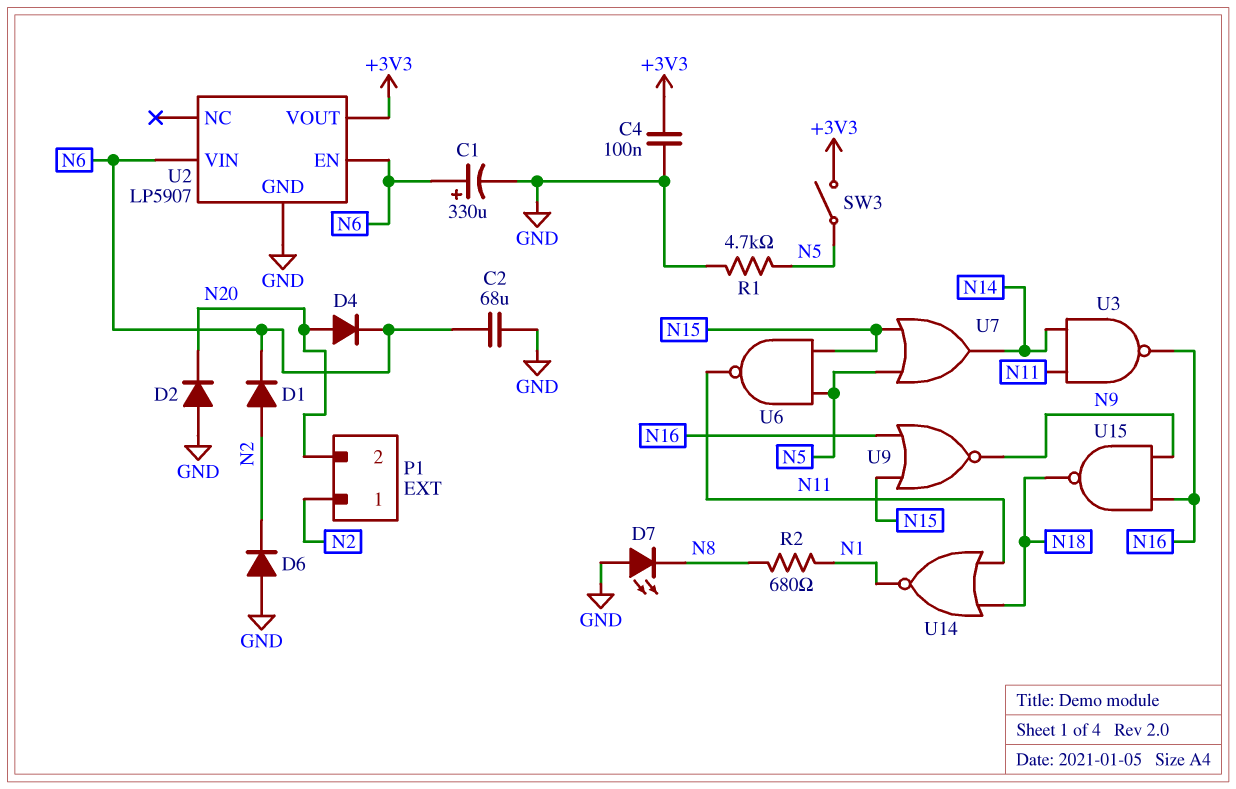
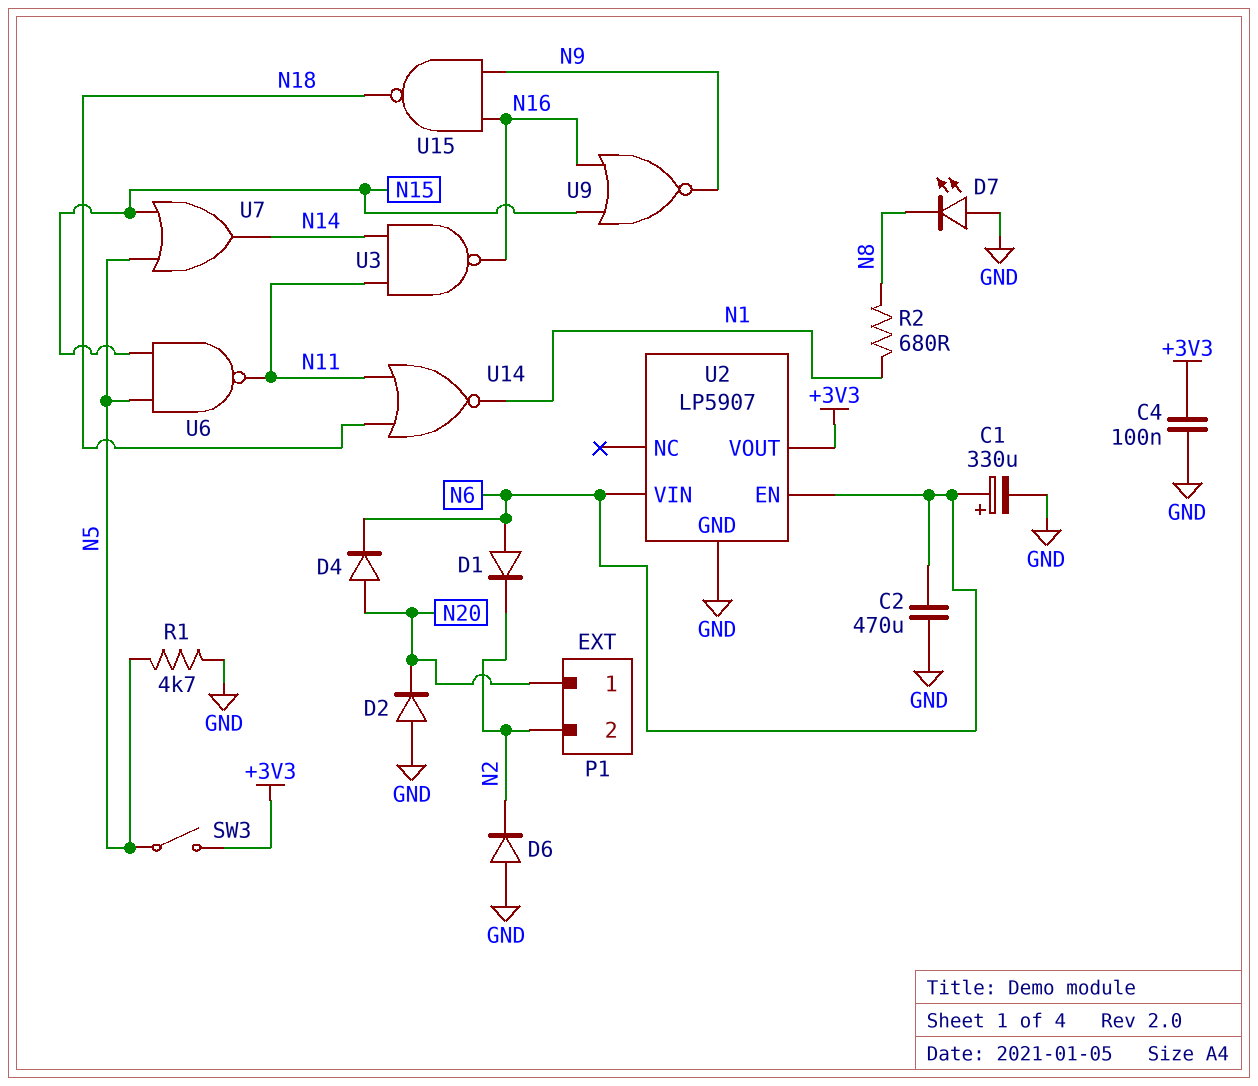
C2: 68uF (GND, N6) -> 470uF (GND, N6)
D1: diode (A N2, K N6) -> diode (A N6, K N2)
P1 pin 1: N2 -> N20
P1 pin 2: N20 -> N2

